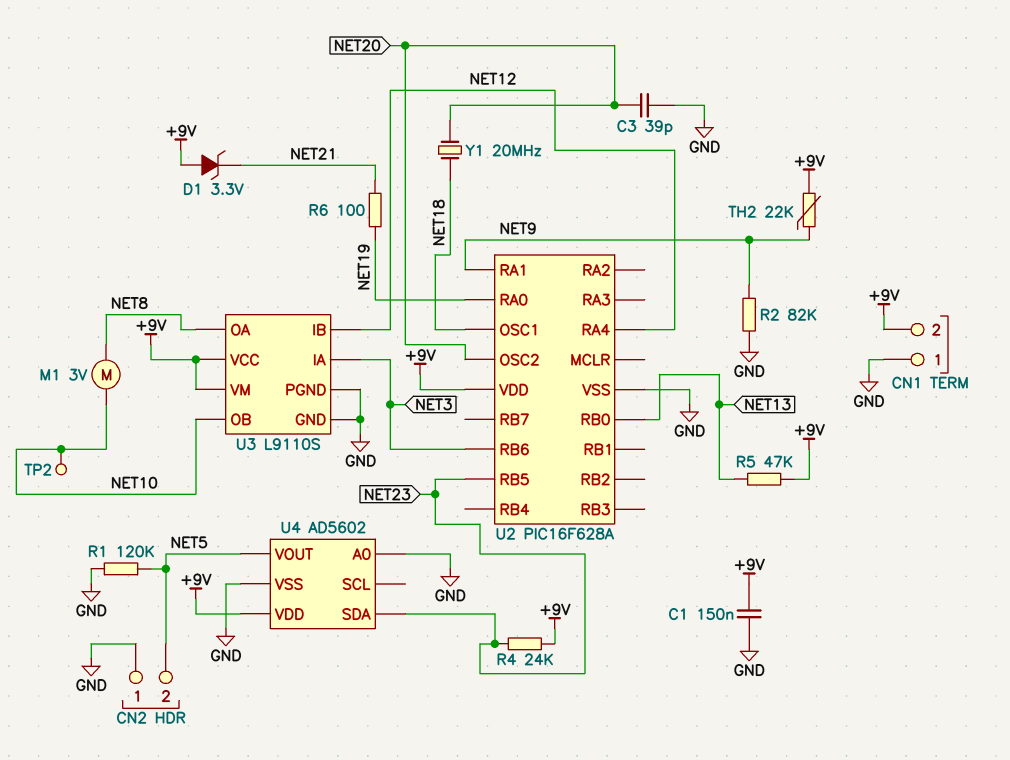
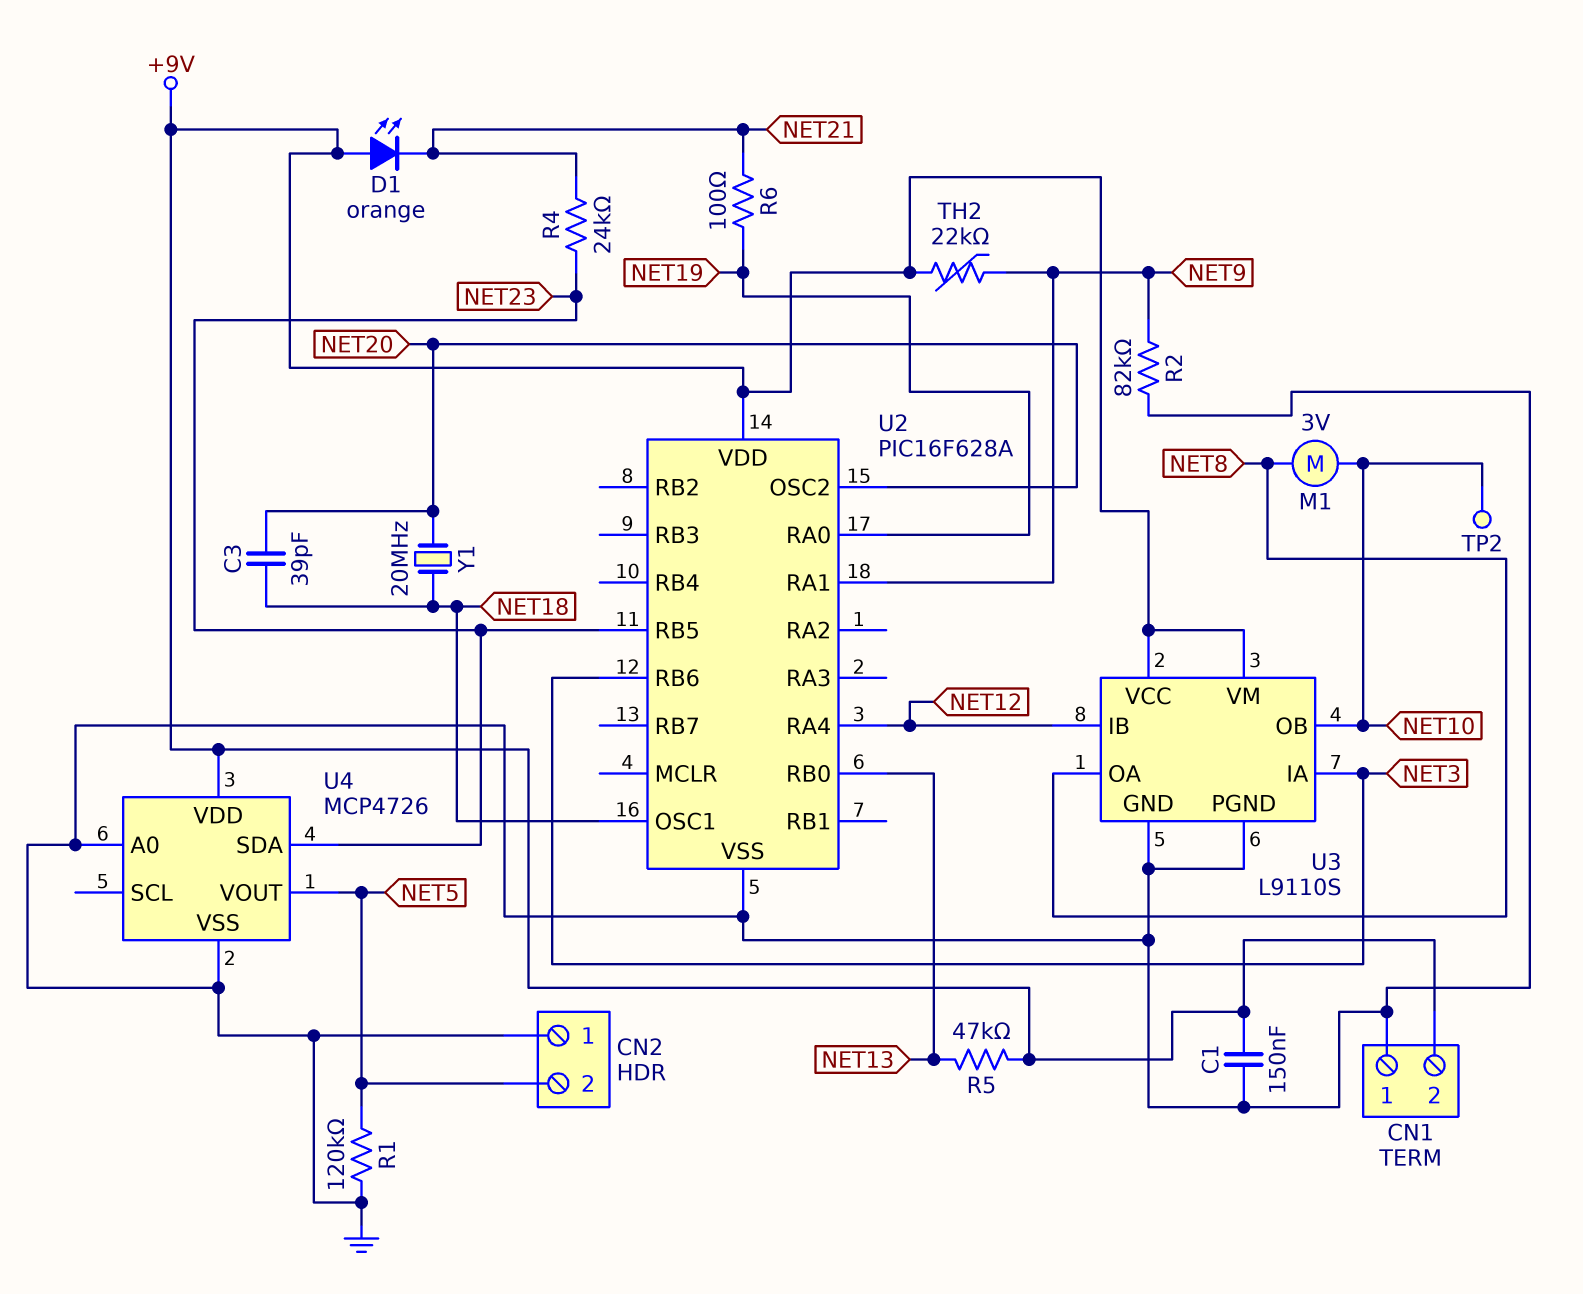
C3: 39pF (GND, NET20) -> 39pF (NET18, NET20)
D1: zener 3.3V (A +9V, K NET21) -> LED orange (A +9V, K NET21)
R4: 24k (+9V, NET23) -> 24k (NET21, NET23)
U4: AD5602 -> MCP4726

